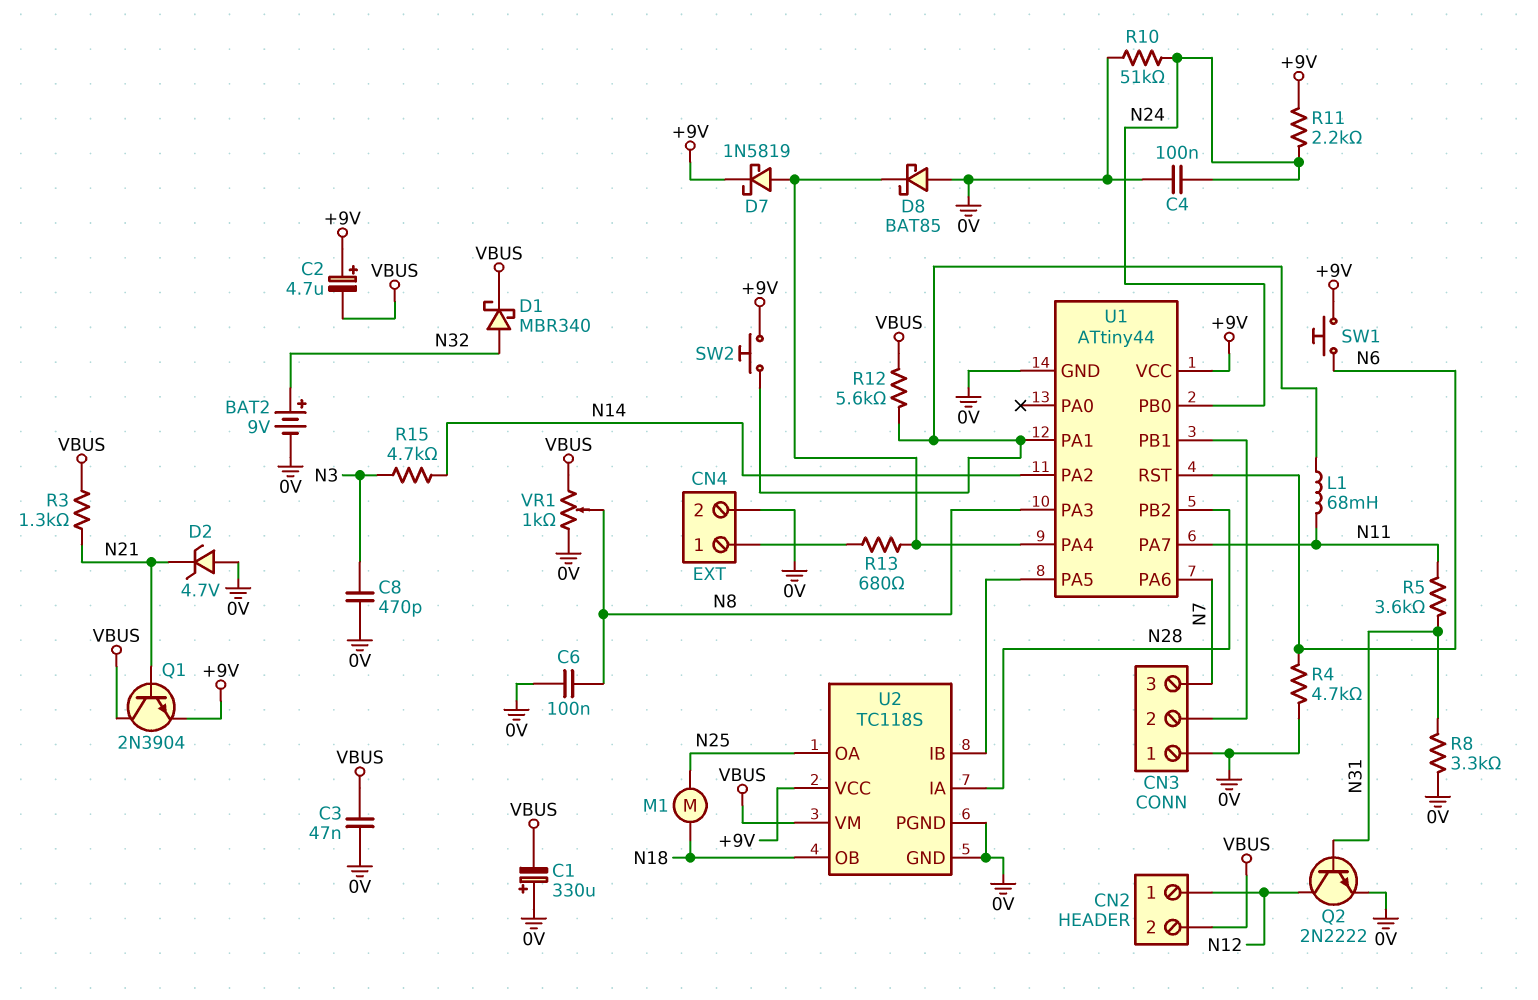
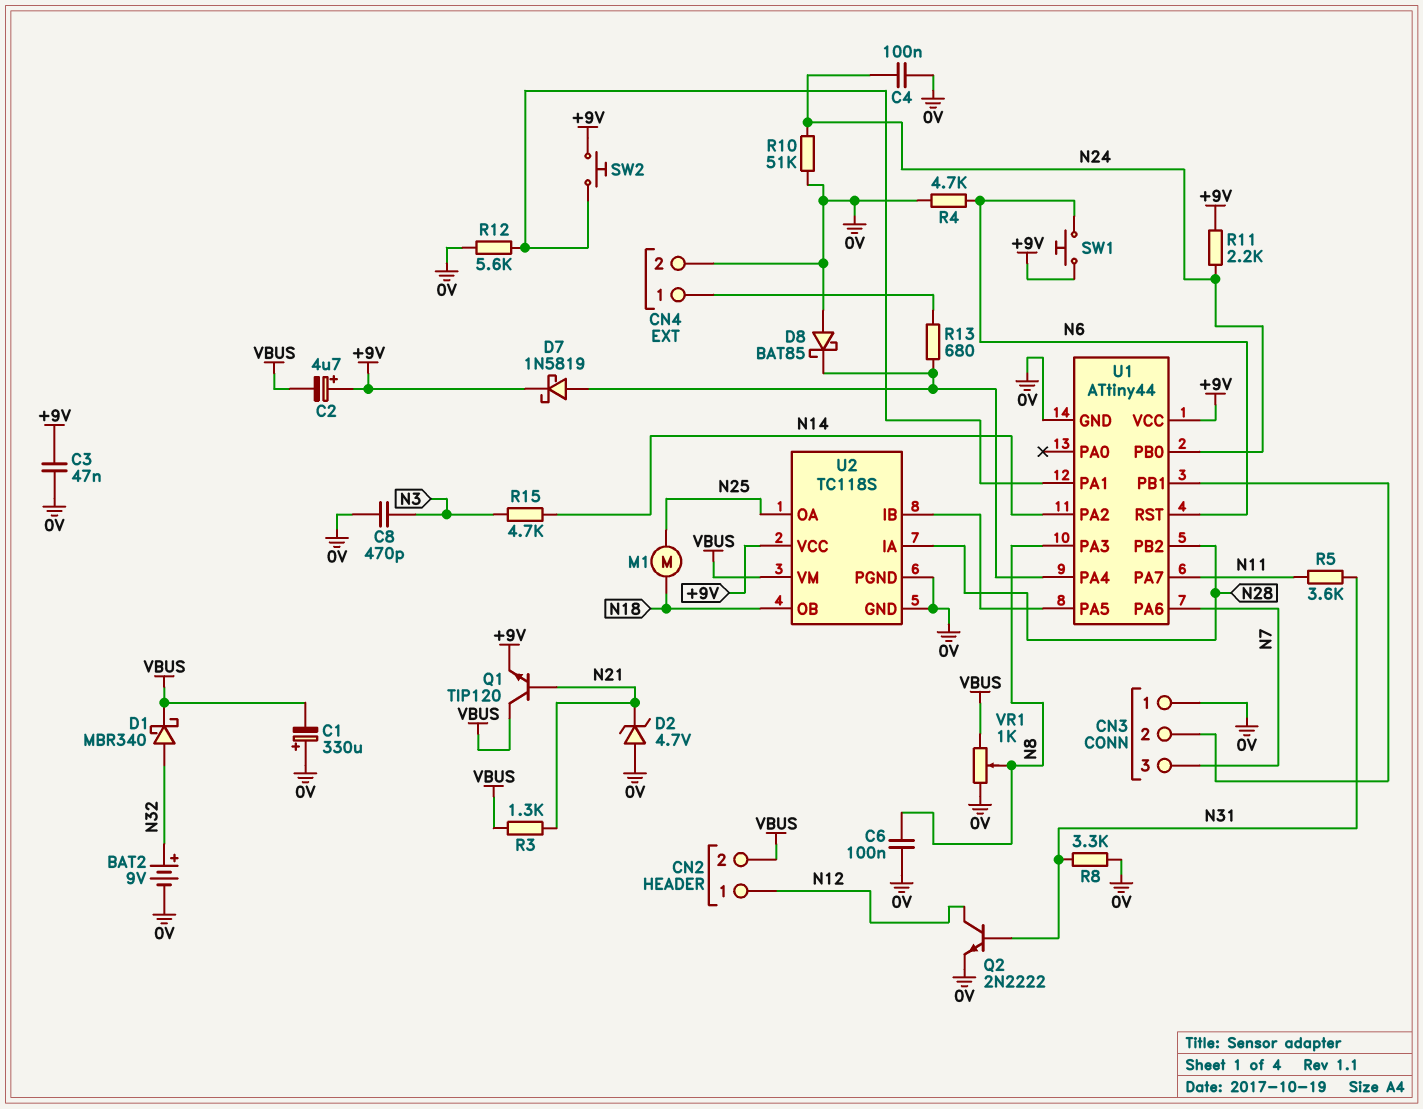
C3: 47nF (0V, VBUS) -> 47nF (+9V, 0V)
L1: 68mH (N11, U1/PA1) -> none
Q1: NPN 2N3904 (B N21, C VBUS, E +9V) -> NPN TIP120 (B N21, C VBUS, E +9V)
R12: 5.6k (U1/PA1, VBUS) -> 5.6k (0V, U1/PA1)

